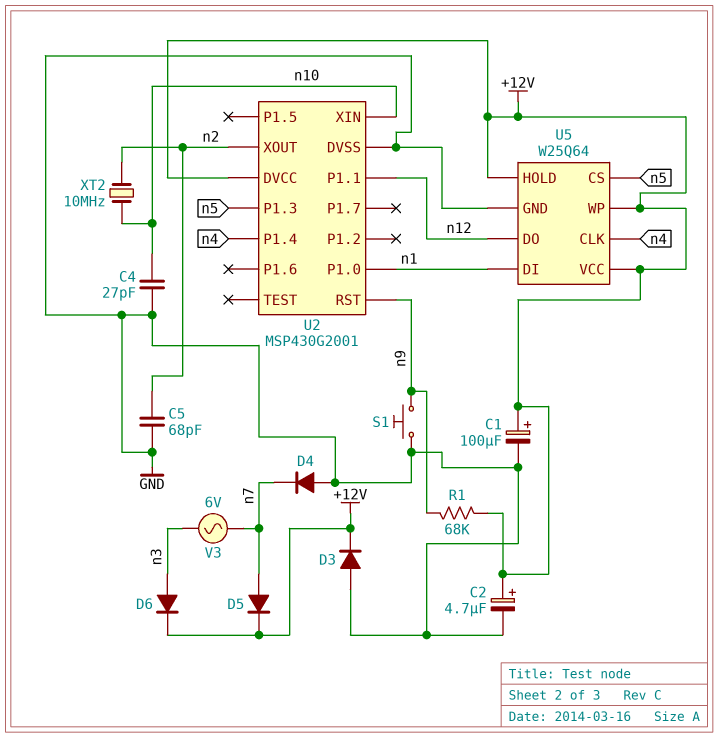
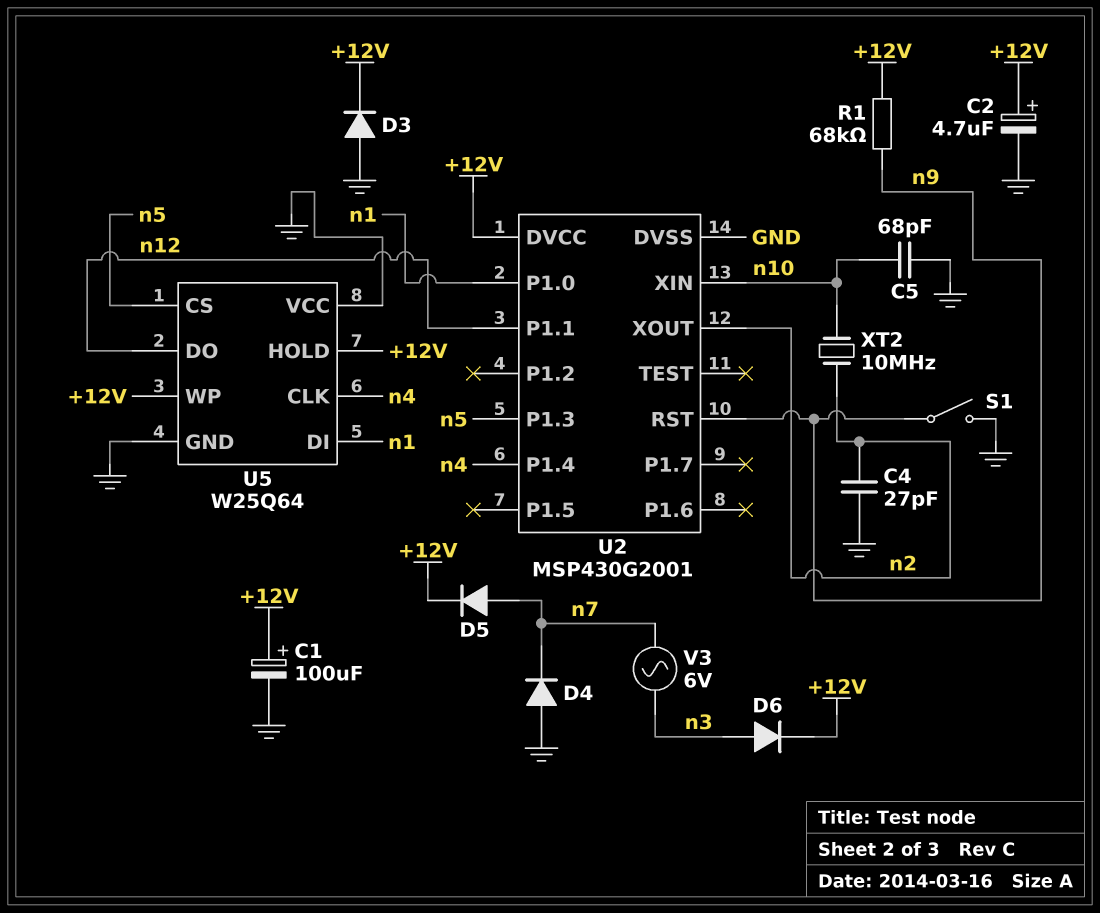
C4: 27pF (GND, n10) -> 27pF (GND, n2)
C5: 68pF (GND, n2) -> 68pF (GND, n10)
S1: button (GND, n9) -> switch (GND, n9)
U5 pin VCC: +12V -> GND

